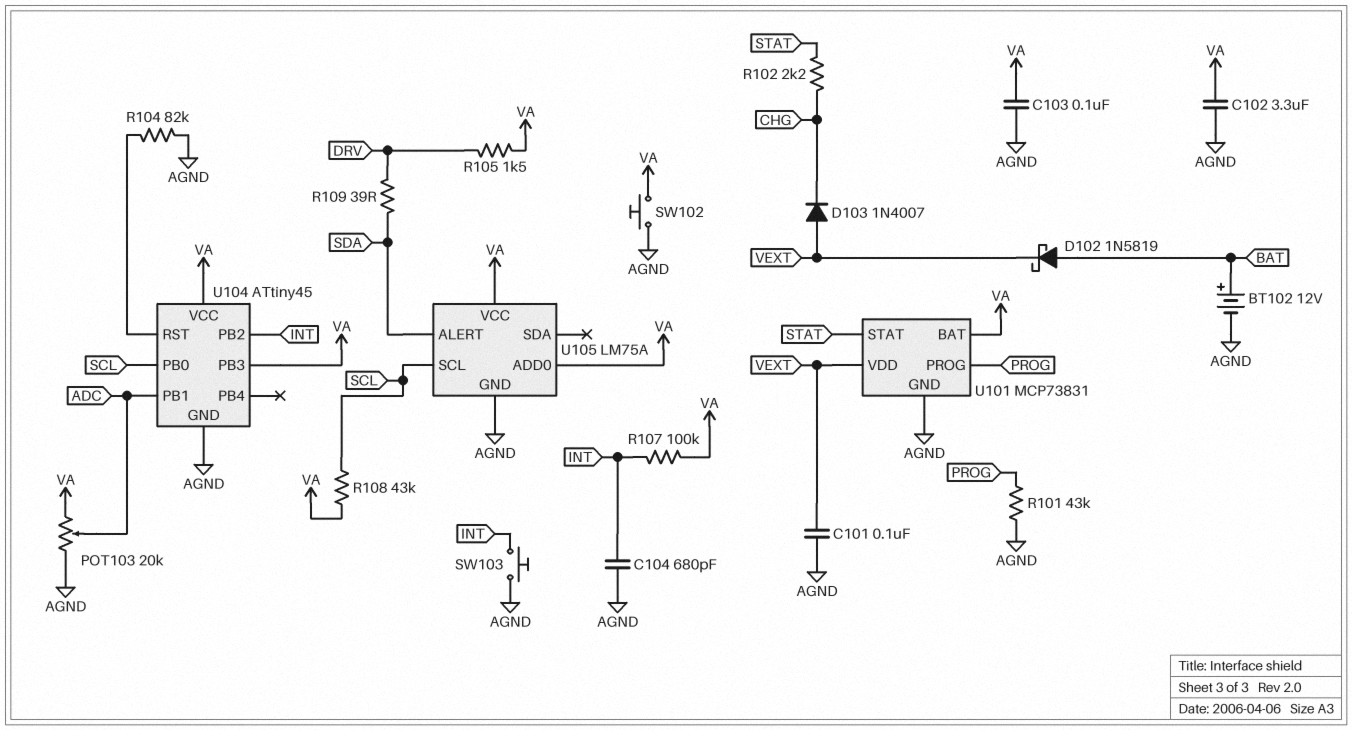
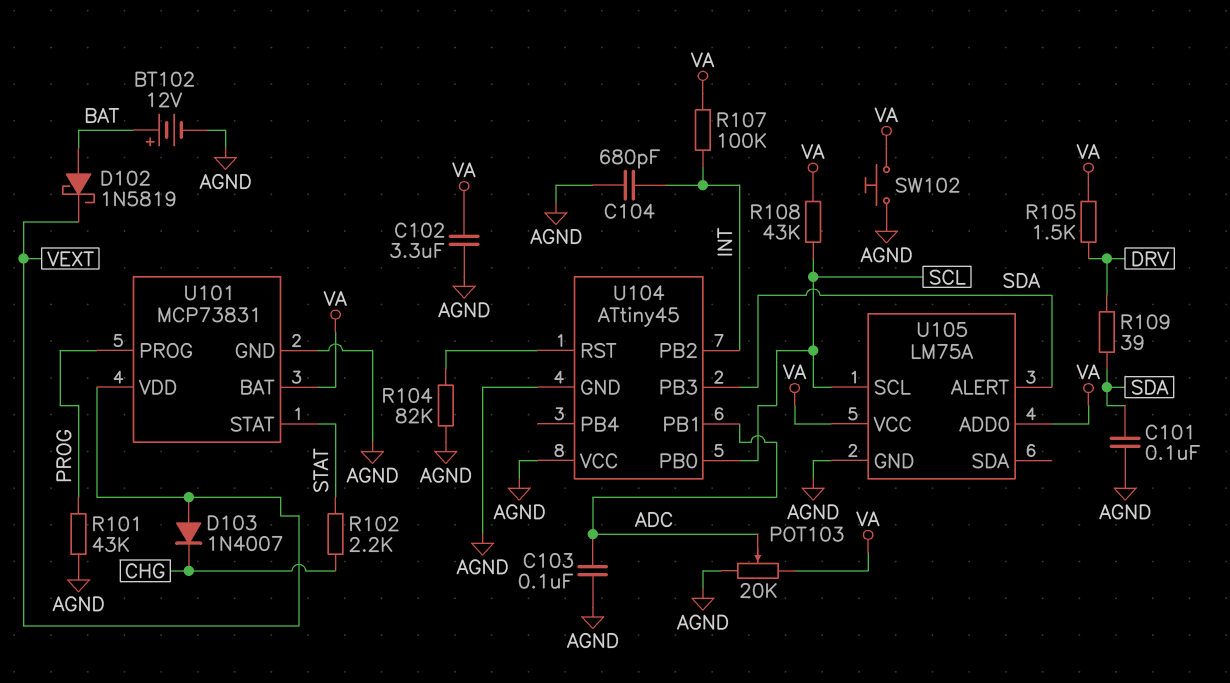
C101: 100nF (AGND, VEXT) -> 100nF (AGND, SDA)
C103: 100nF (AGND, VA) -> 100nF (ADC, AGND)
SW103: button (AGND, INT) -> none
U104 pin PB3: VA -> SDA
U104 pin VCC: VA -> AGND

